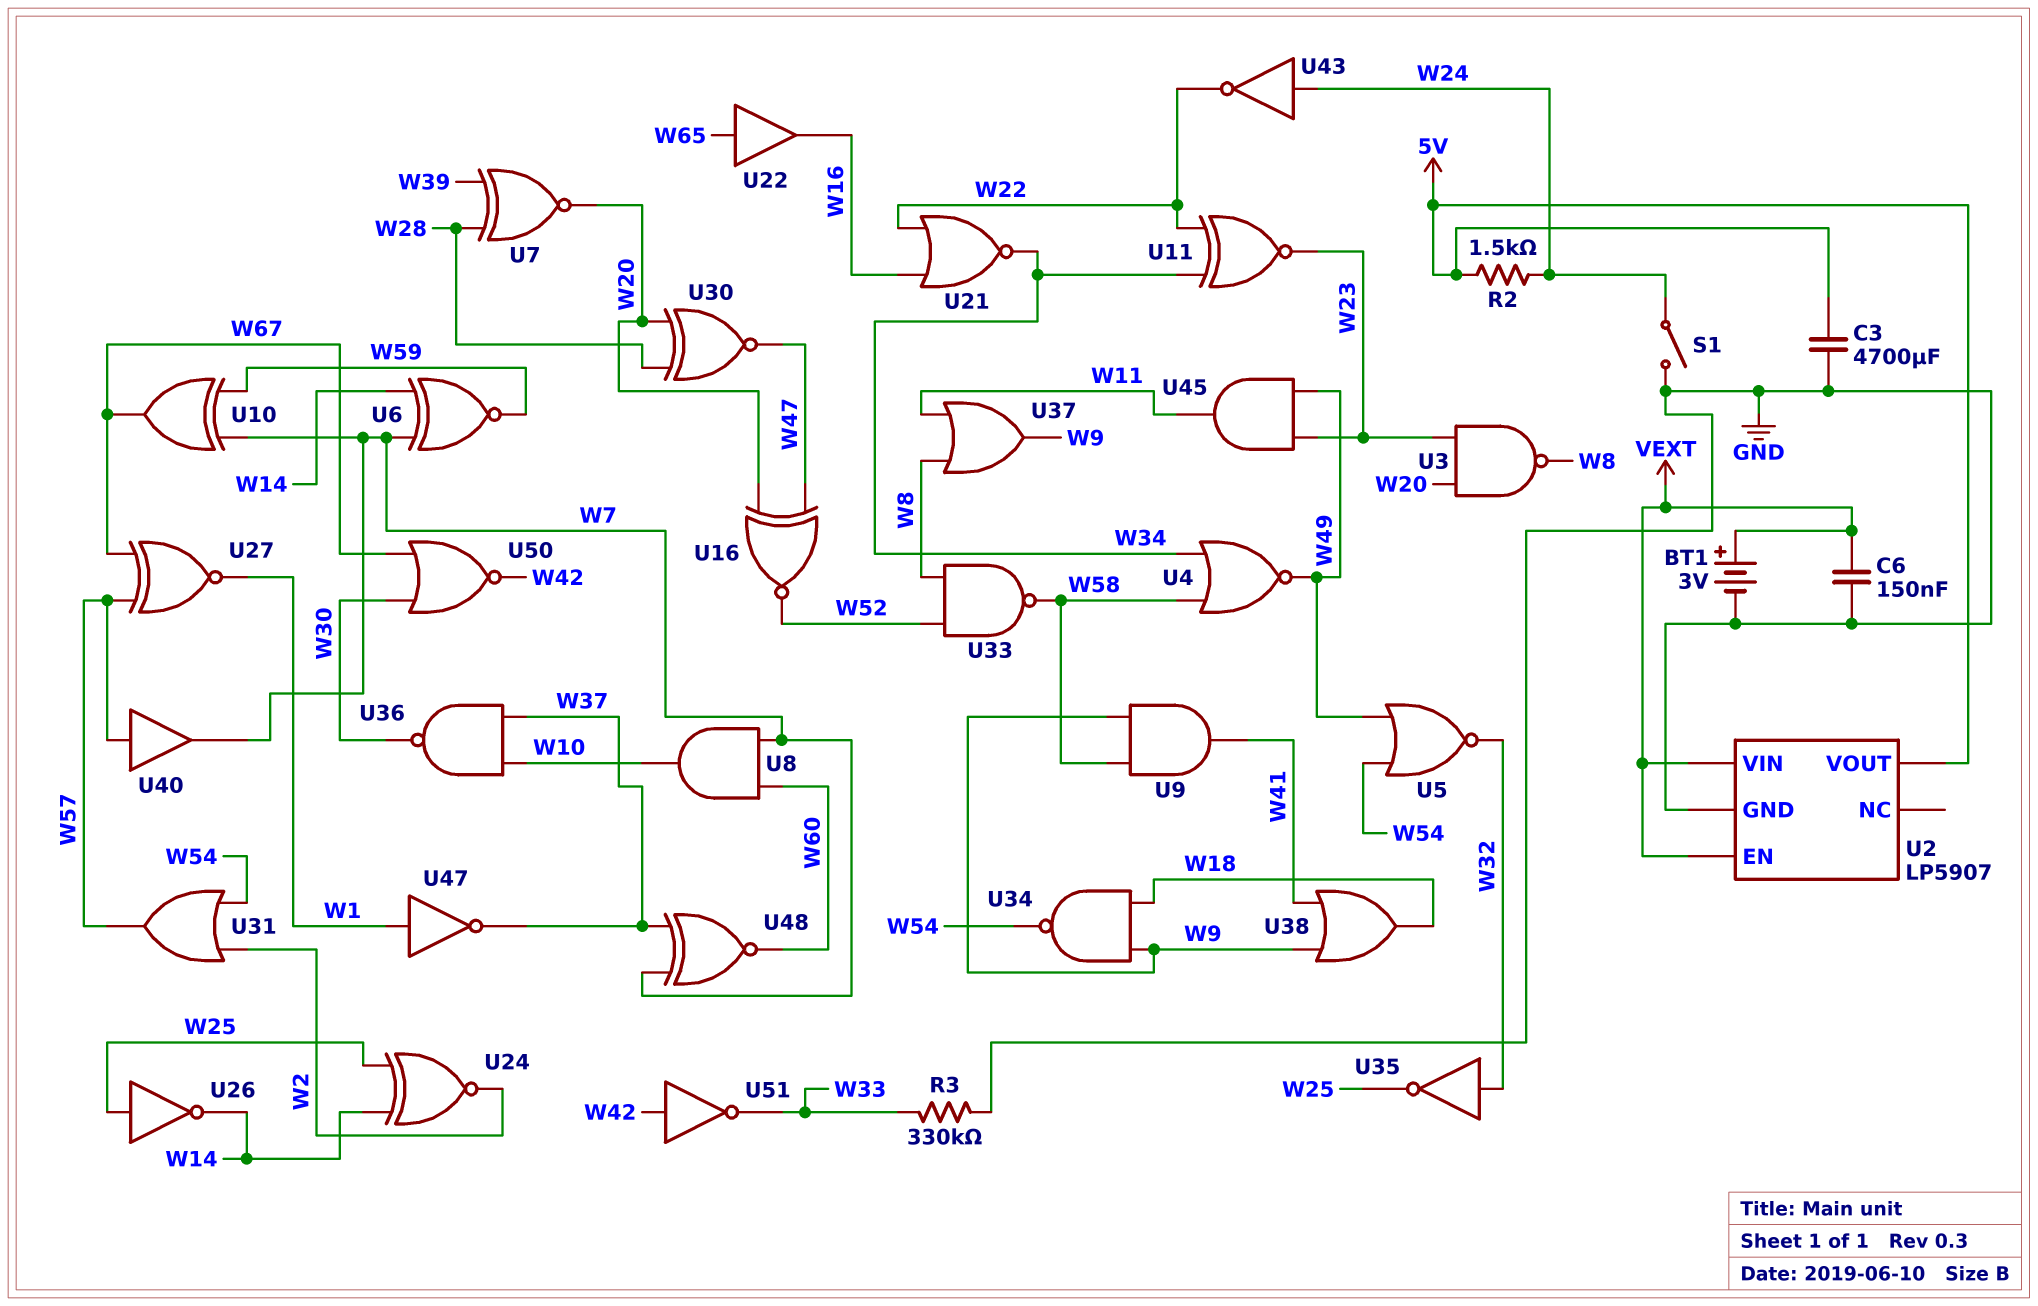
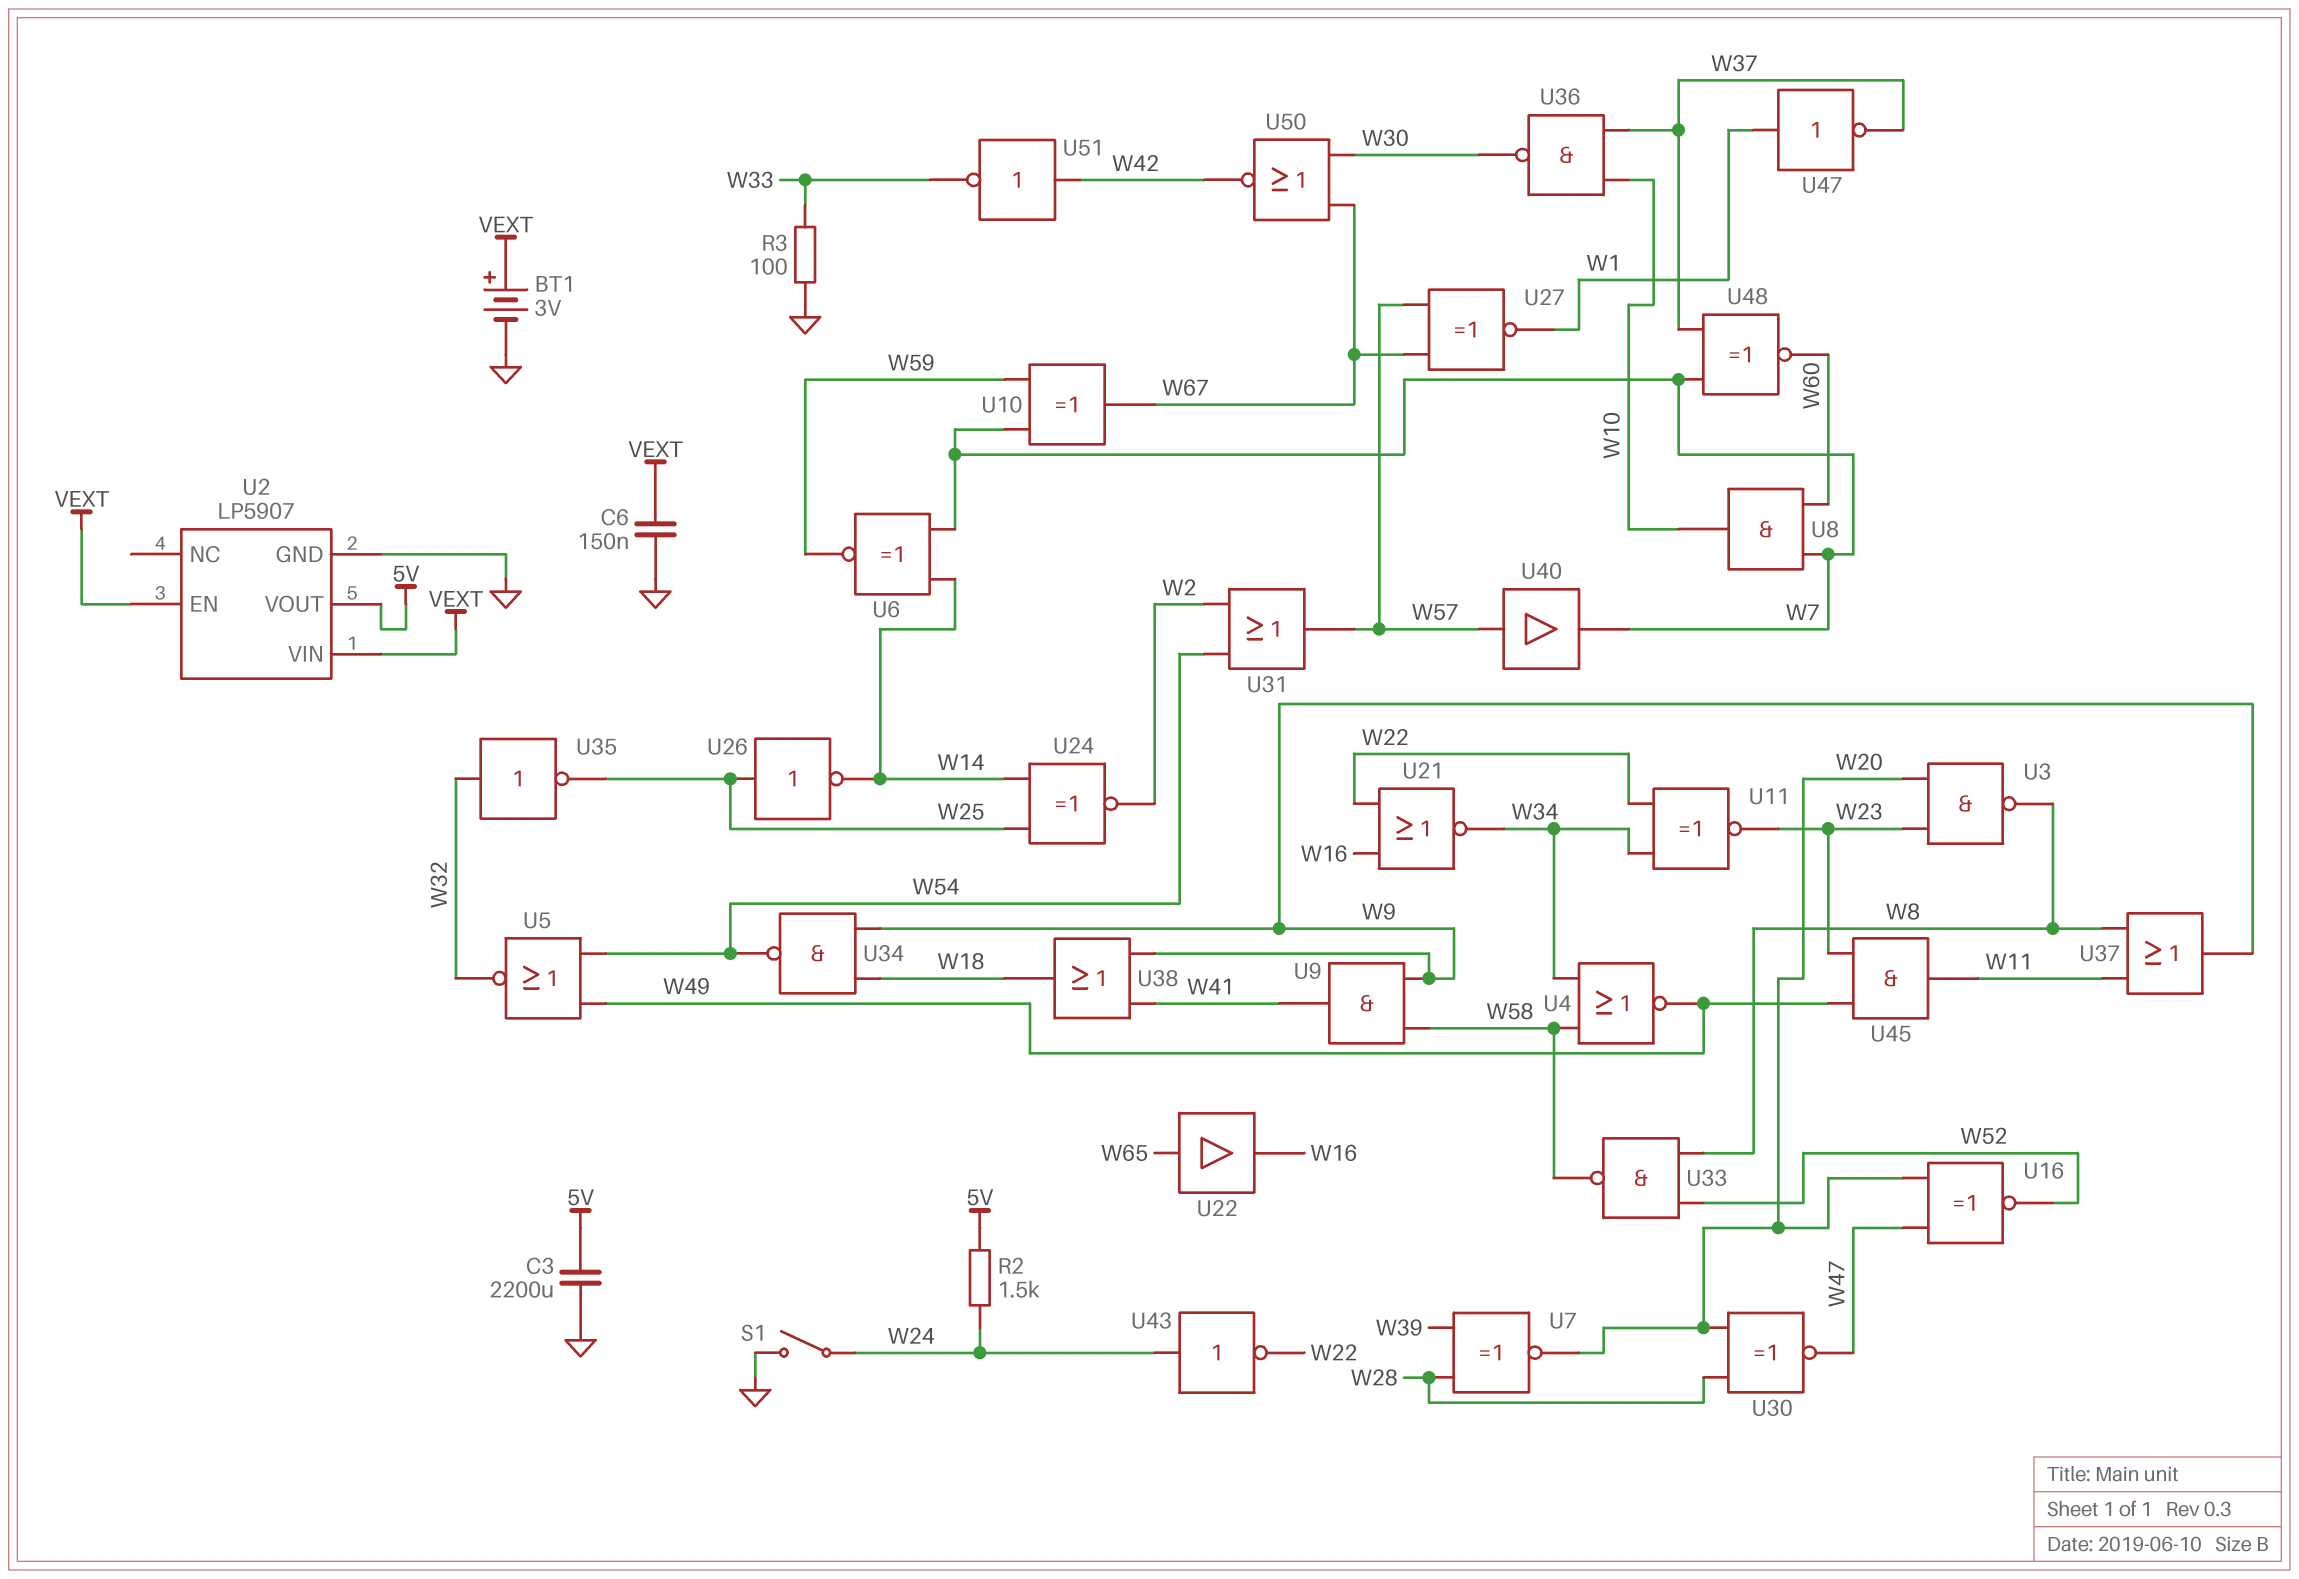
C3: 4700uF (5V, GND) -> 2200uF (5V, GND)
R3: 330k (GND, W33) -> 100 (GND, W33)

